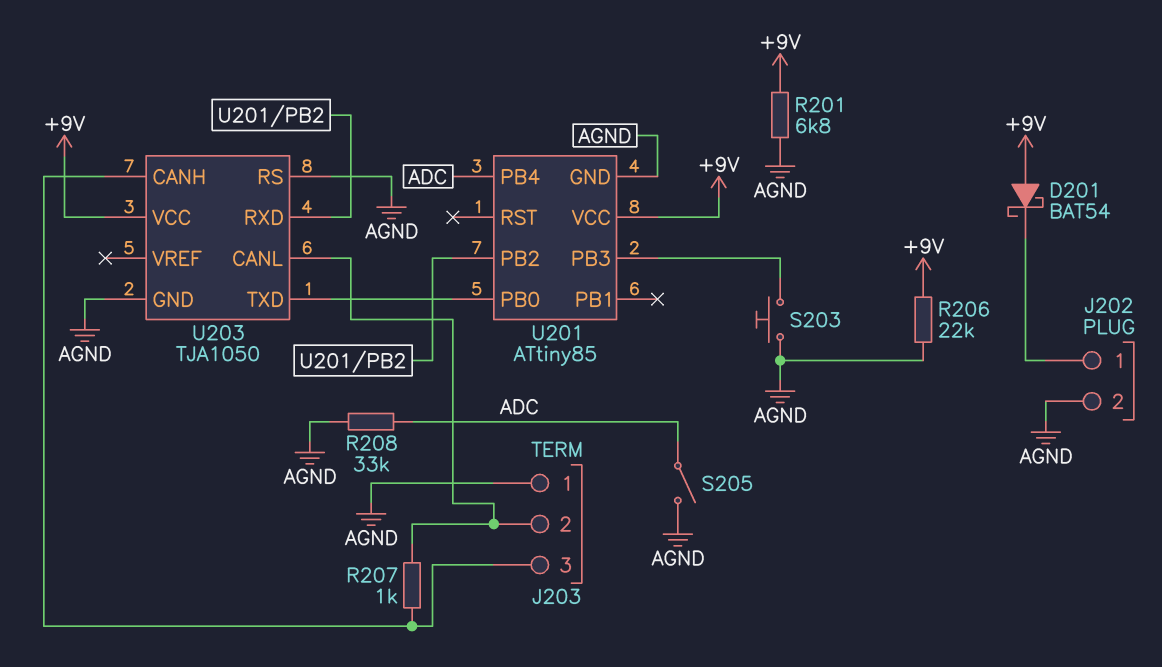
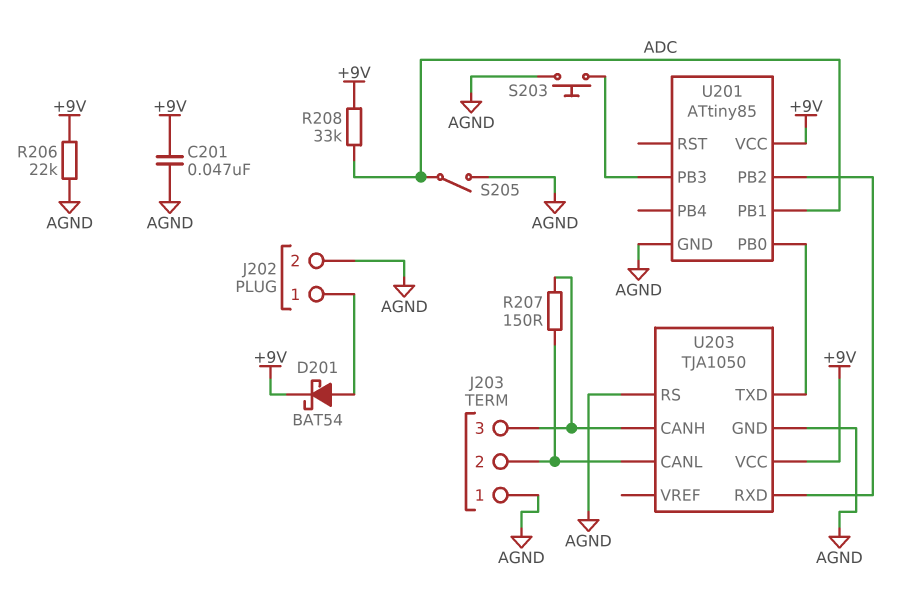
C201: none -> 47nF (+9V, AGND)
D201: schottky BAT54 (A +9V, K J202/1) -> schottky BAT54 (A J202/1, K +9V)
R201: 6.8k (+9V, AGND) -> none
R207: 1k (J203/2, J203/3) -> 150 (J203/2, J203/3)
R208: 33k (ADC, AGND) -> 33k (+9V, ADC)
U201 pin PB1: none -> ADC
U201 pin PB4: ADC -> none

